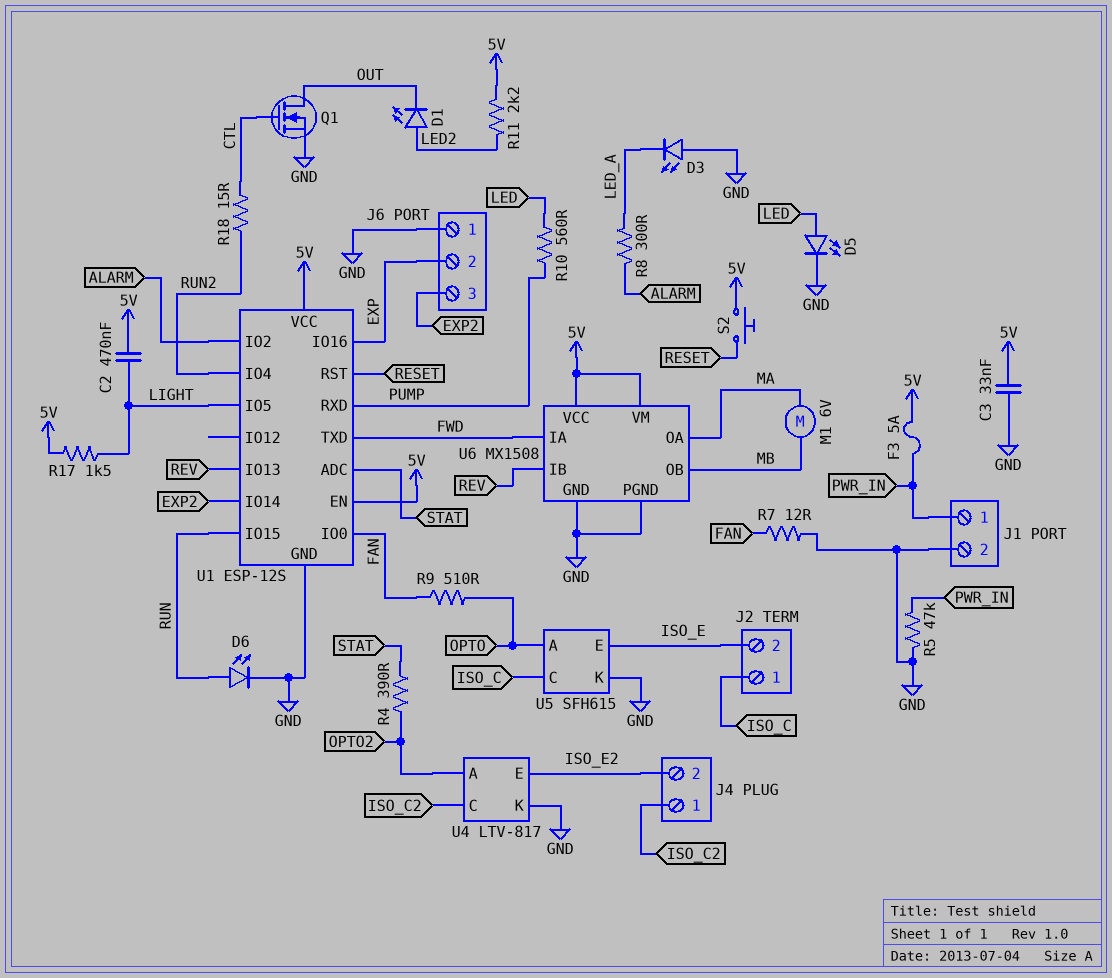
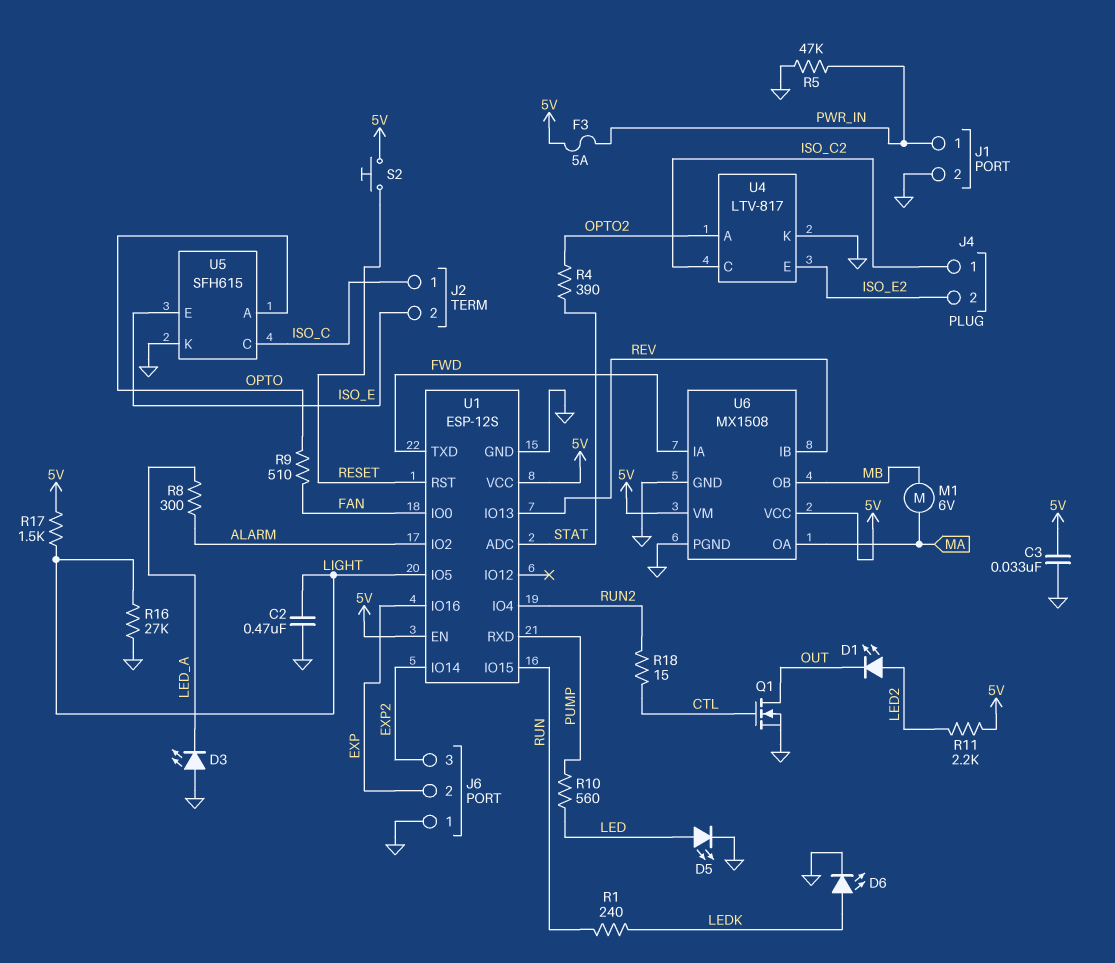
C2: 470nF (5V, LIGHT) -> 470nF (GND, LIGHT)
D6: LED (A RUN, K GND) -> LED (A LEDK, K GND)
R1: none -> 240 (LEDK, RUN)
R7: 12 (FAN, GND) -> none
R16: none -> 27k (GND, LIGHT)

